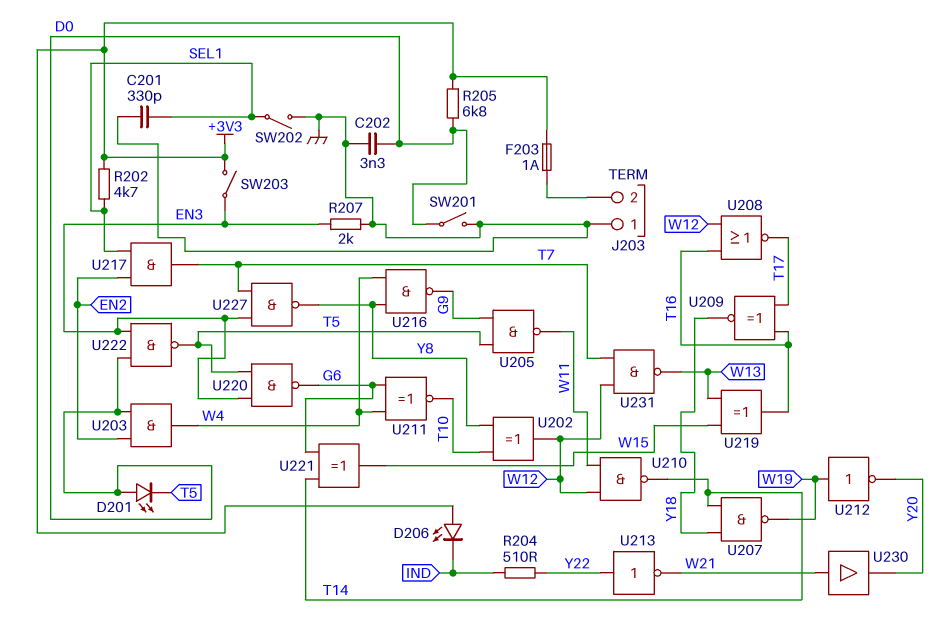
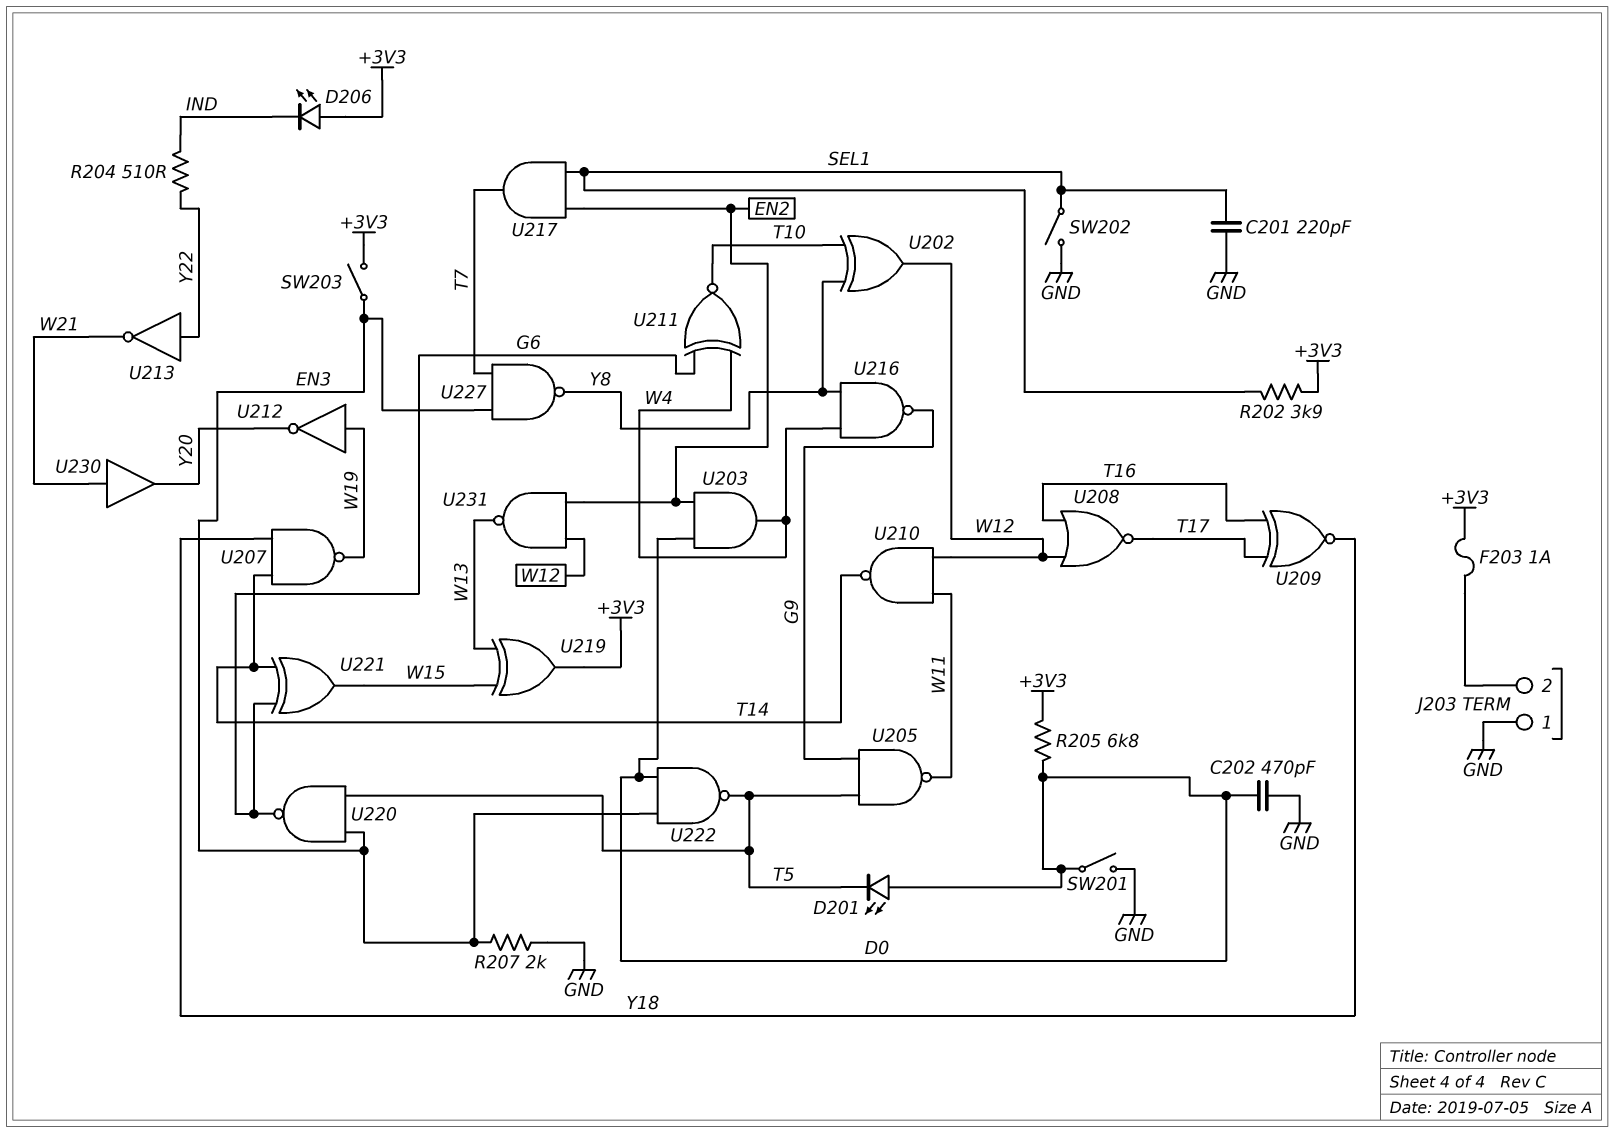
C201: 330pF (GND, SEL1) -> 220pF (GND, SEL1)
C202: 3.3nF (D0, GND) -> 470pF (D0, GND)
R202: 4.7k (+3V3, SEL1) -> 3.9k (+3V3, SEL1)
U219: XOR (in W13, in W15, out T16) -> XOR (in W13, in W15, out +3V3)
U231: NAND (in T7, in W12, out W13) -> NAND (in EN2, in W12, out W13)

